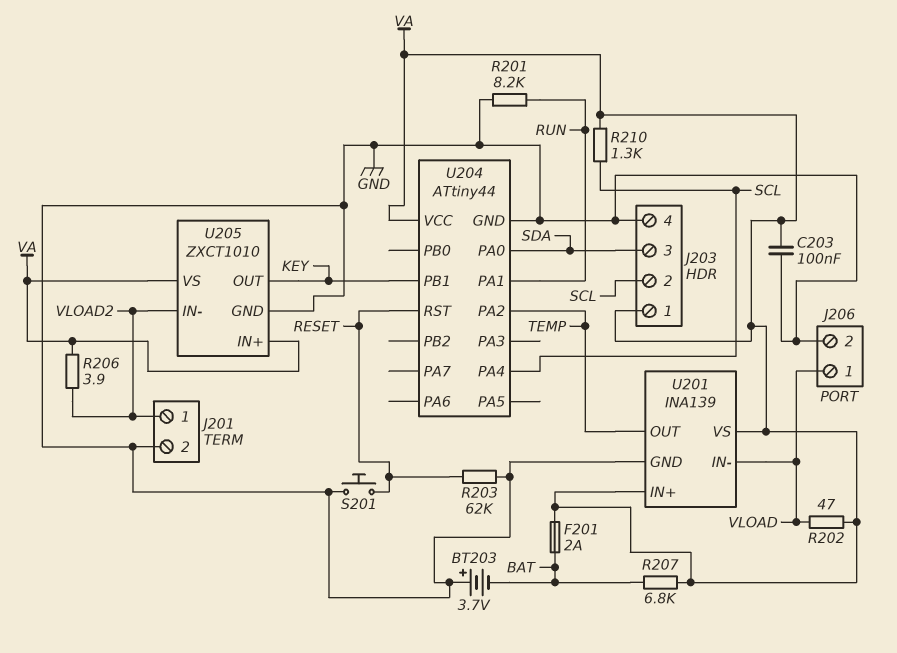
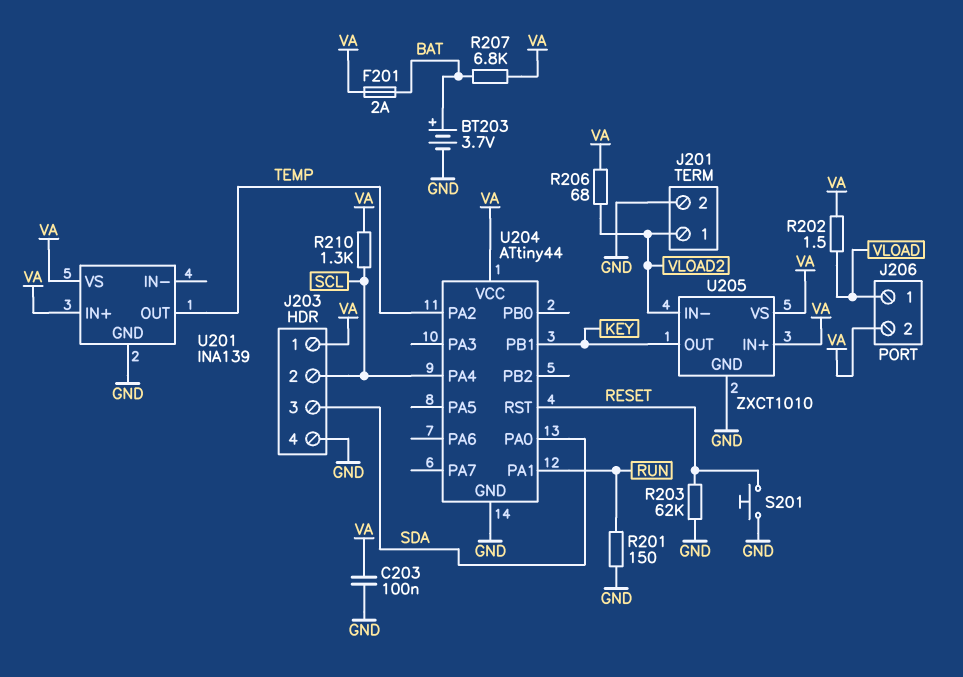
BT203: 3.7V (plus GND, minus BAT) -> 3.7V (plus BAT, minus GND)
J206 pin 2: GND -> VA
R201: 8.2k (GND, RUN) -> 150 (GND, RUN)
R202: 47 (VA, VLOAD) -> 1.5 (VA, VLOAD)
R206: 3.9 (VA, VLOAD2) -> 68 (VA, VLOAD2)
U201 pin IN-: VLOAD -> none

